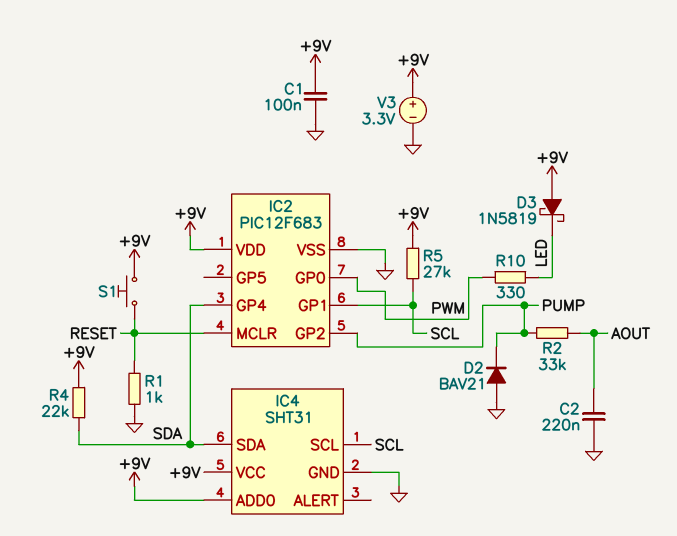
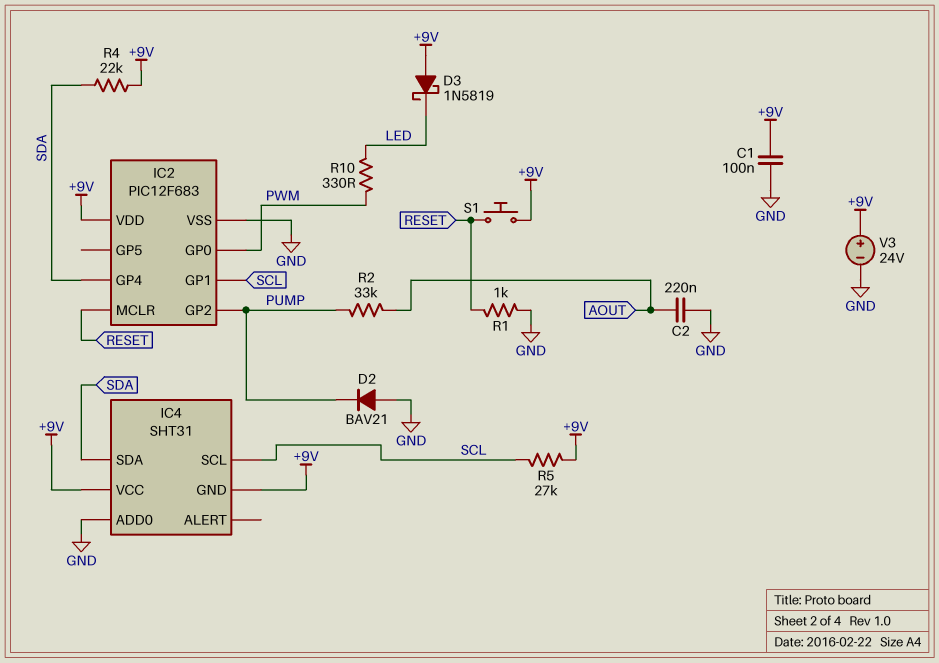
IC4 pin ADD0: +9V -> GND
IC4 pin GND: GND -> +9V
V3: 3.3V (plus +9V, minus GND) -> 24V (plus +9V, minus GND)

